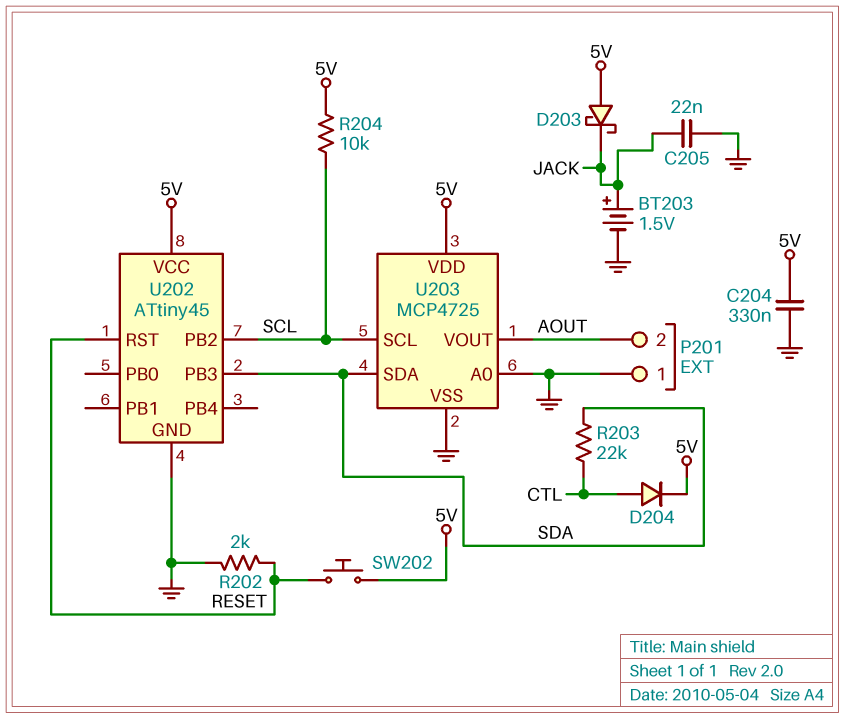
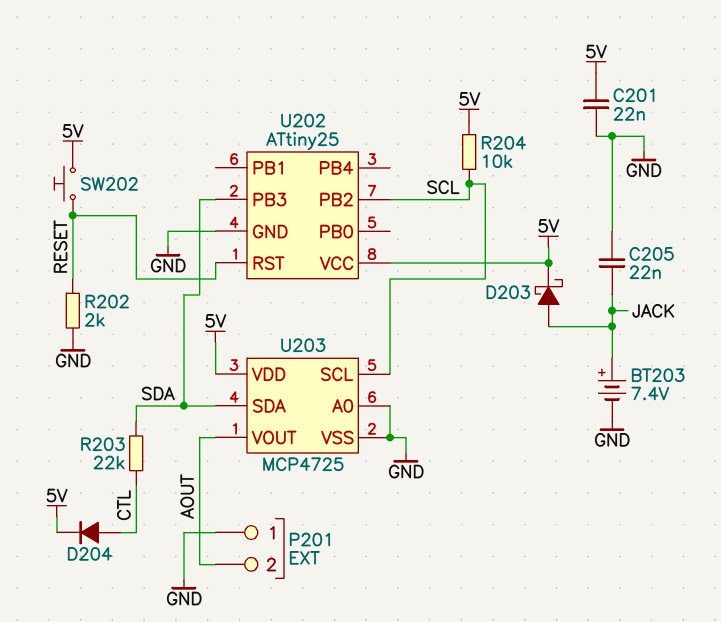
BT203: 1.5V (plus JACK, minus GND) -> 7.4V (plus JACK, minus GND)
C201: none -> 22nF (5V, GND)
C204: 330nF (5V, GND) -> none
D203: schottky (A 5V, K JACK) -> schottky (A JACK, K 5V)
U202: ATtiny45 -> ATtiny25

